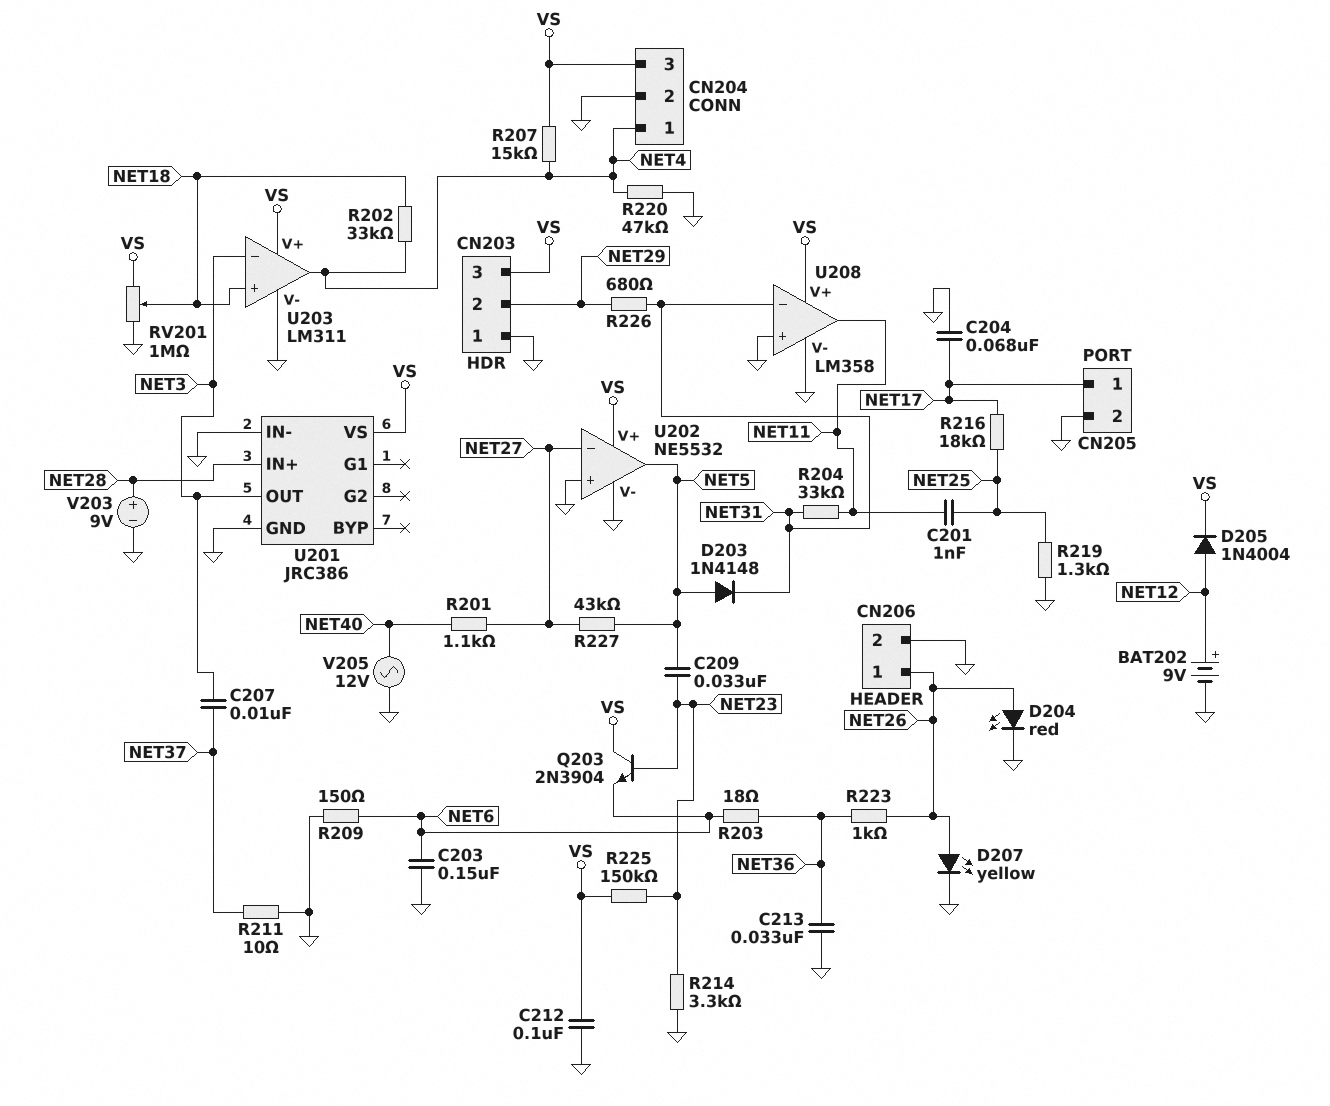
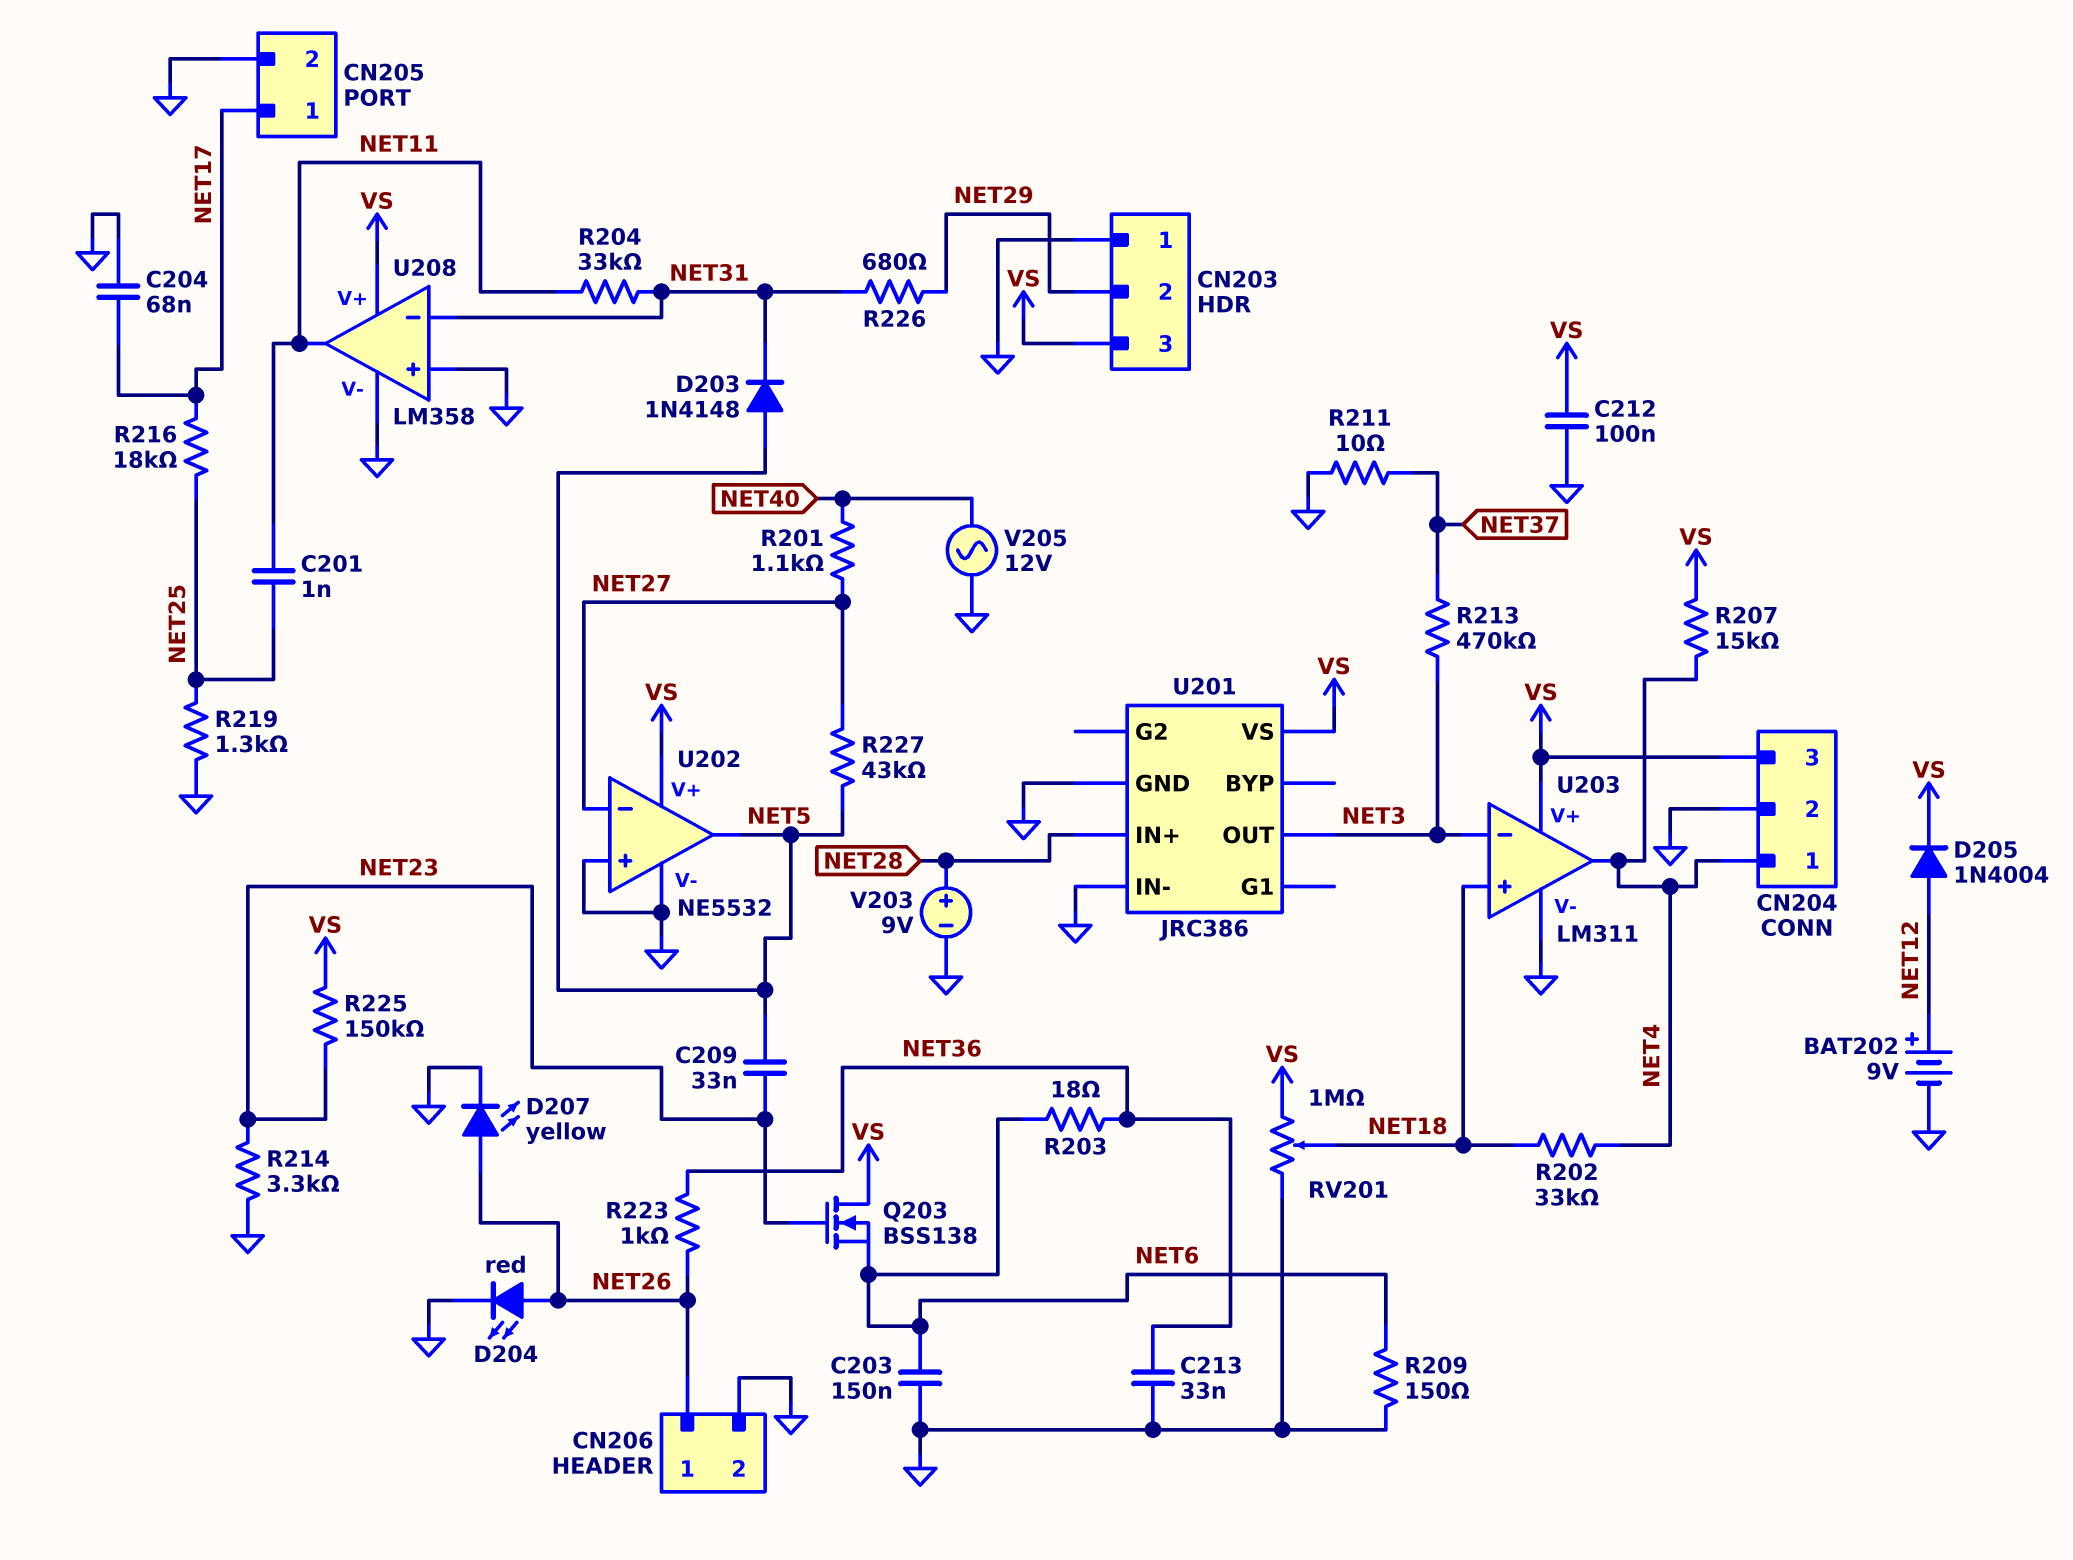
C207: 10nF (NET3, NET37) -> none
Q203: NPN 2N3904 (B NET23, C VS, E NET6) -> NMOS BSS138 (G NET23, D VS, S NET6)
R213: none -> 470k (NET3, NET37)
R220: 47k (GND, NET4) -> none

